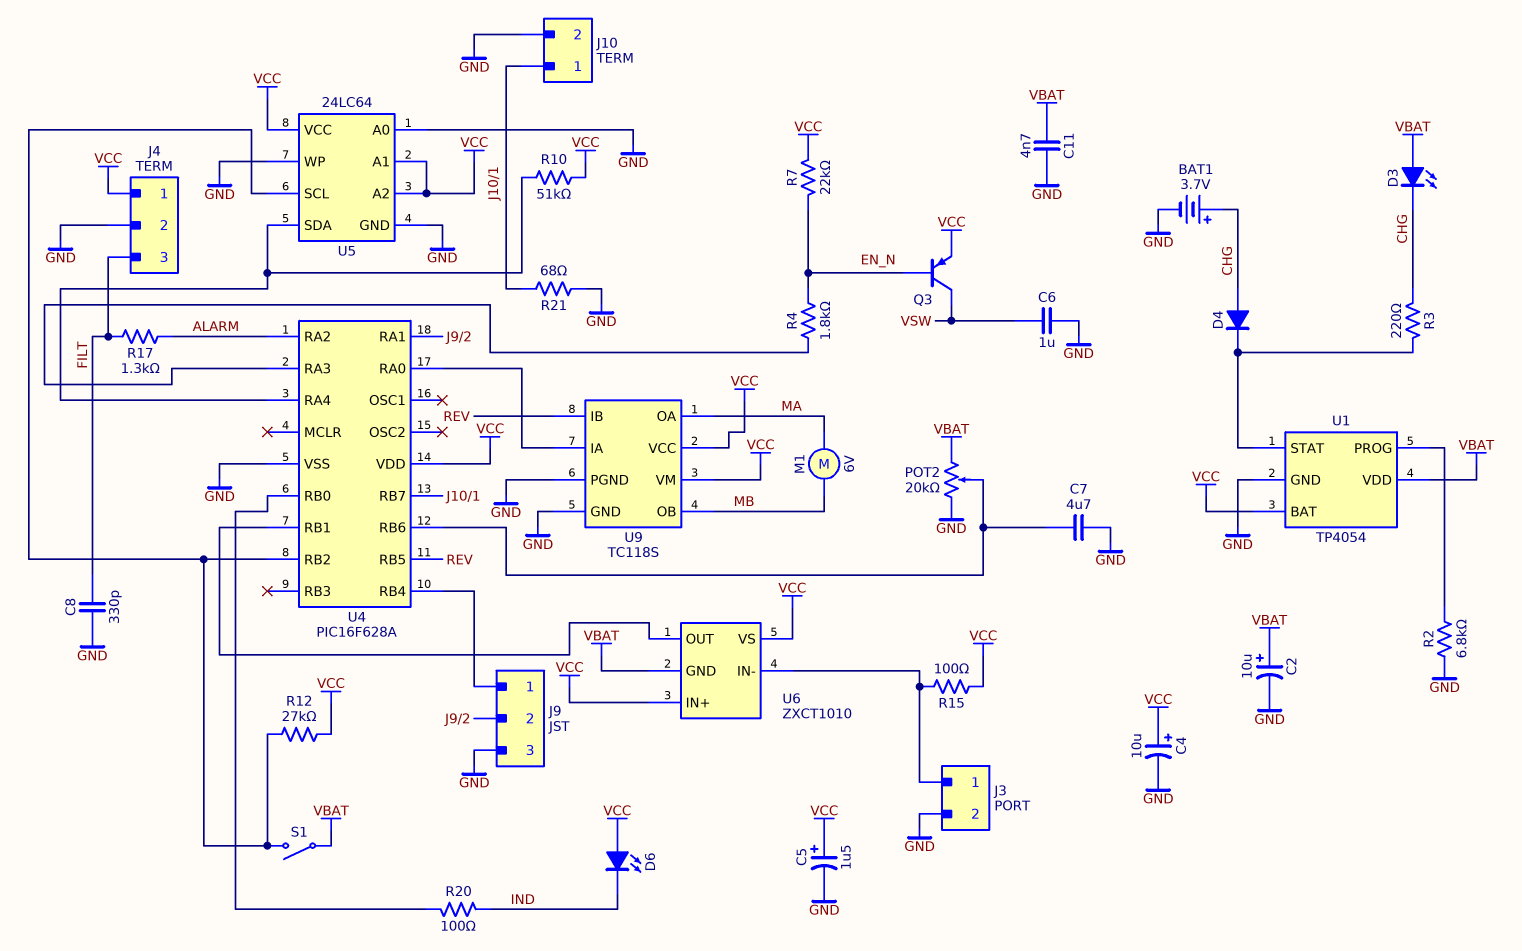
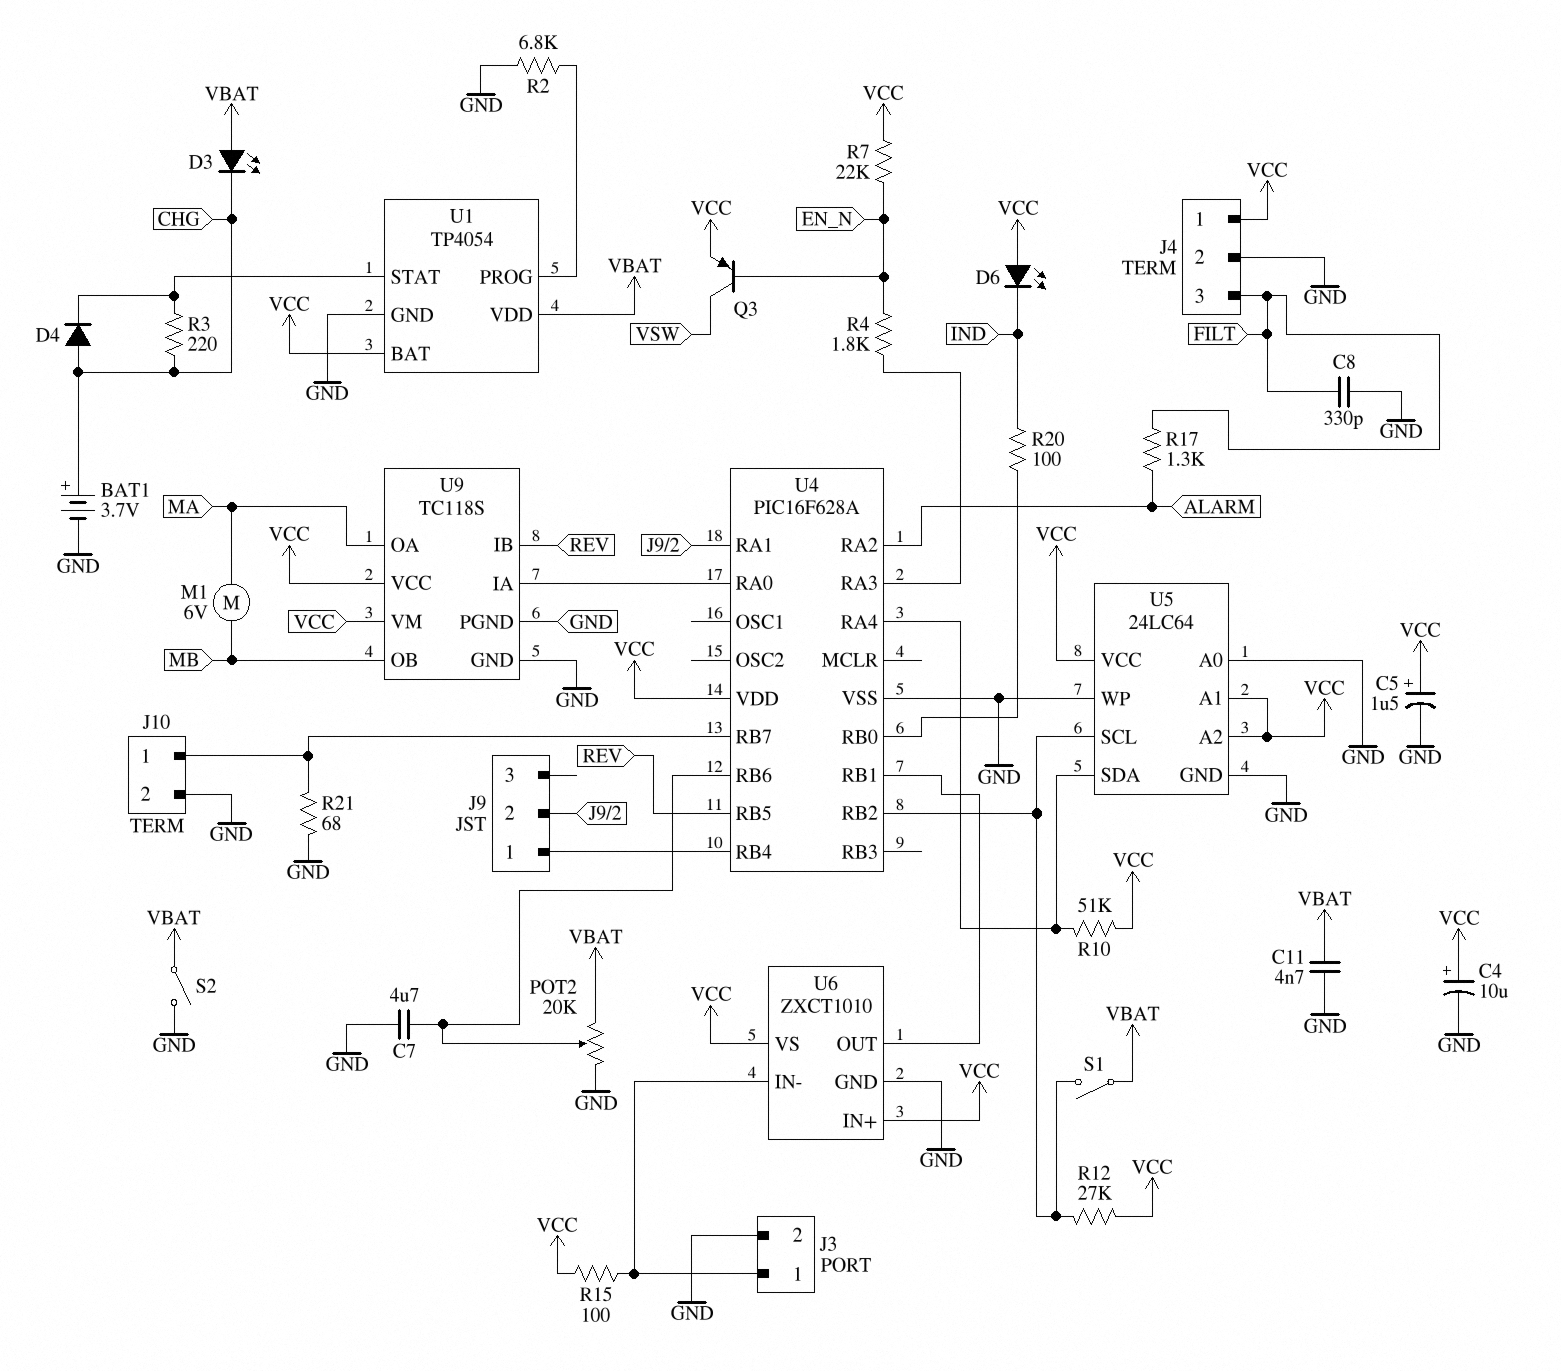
C2: 10uF (plus VBAT, minus GND) -> none
C6: 1uF (GND, VSW) -> none
J9 pin 3: GND -> none
S2: none -> switch (GND, VBAT)
U6 pin GND: VBAT -> GND

